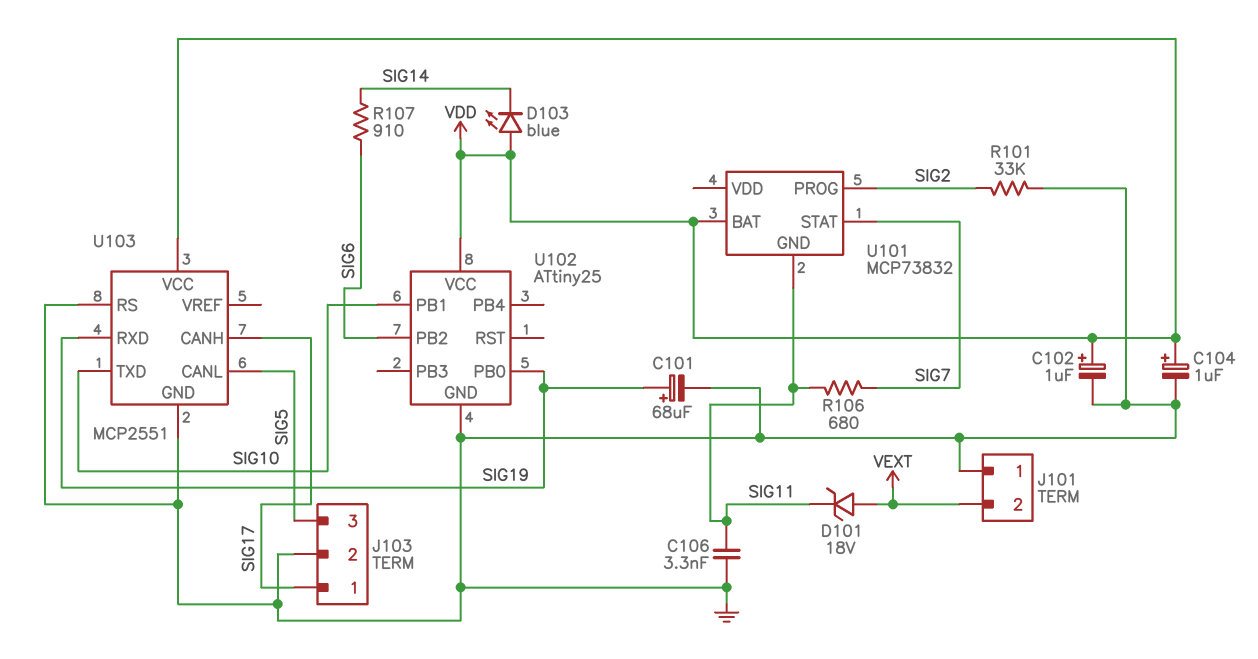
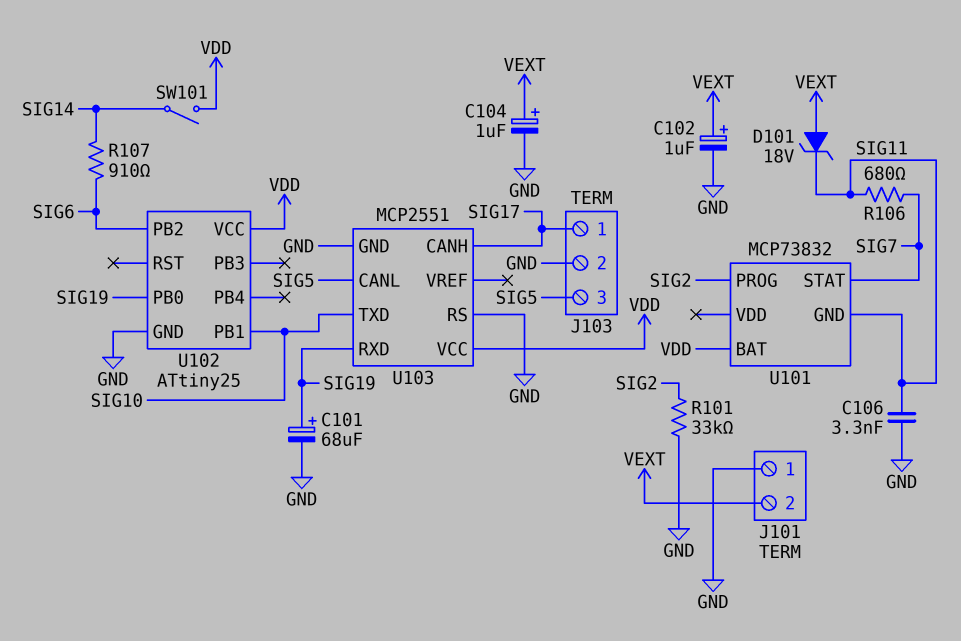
C102: 1uF (plus VDD, minus GND) -> 1uF (plus VEXT, minus GND)
C104: 1uF (plus VDD, minus GND) -> 1uF (plus VEXT, minus GND)
D103: LED blue (A VDD, K SIG14) -> none
SW101: none -> switch (SIG14, VDD)

